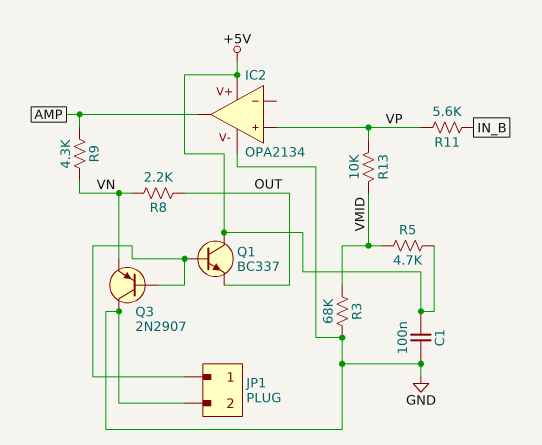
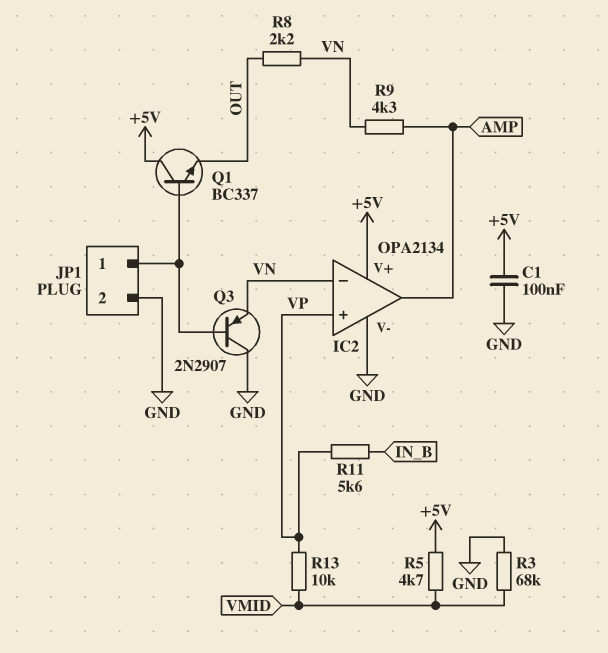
IC2 pin in-: none -> VN

